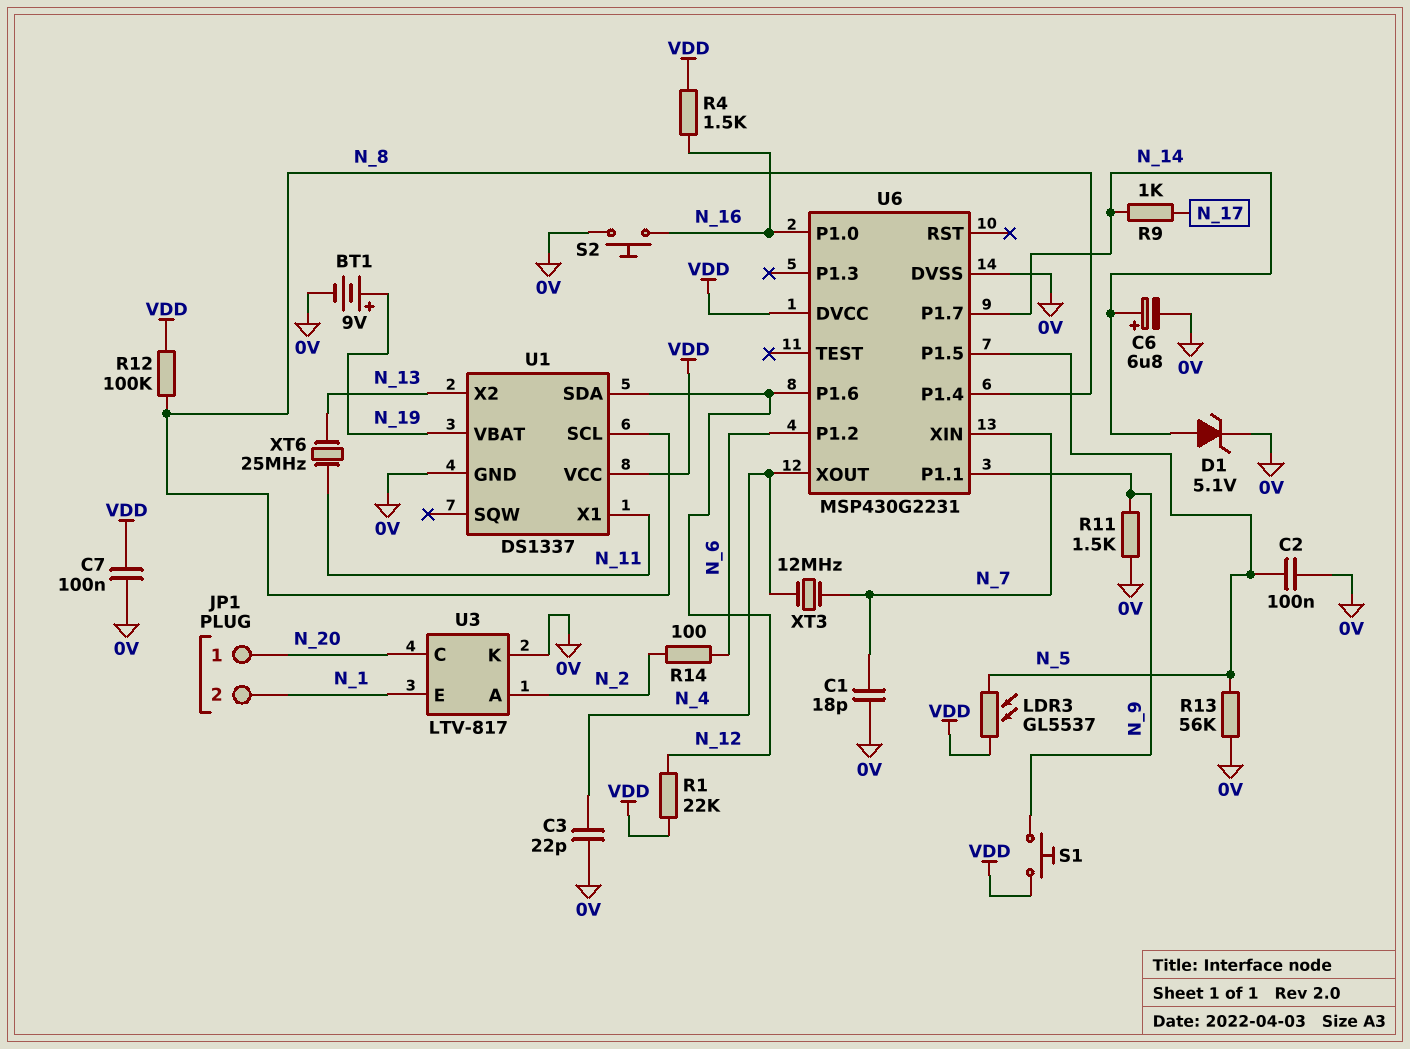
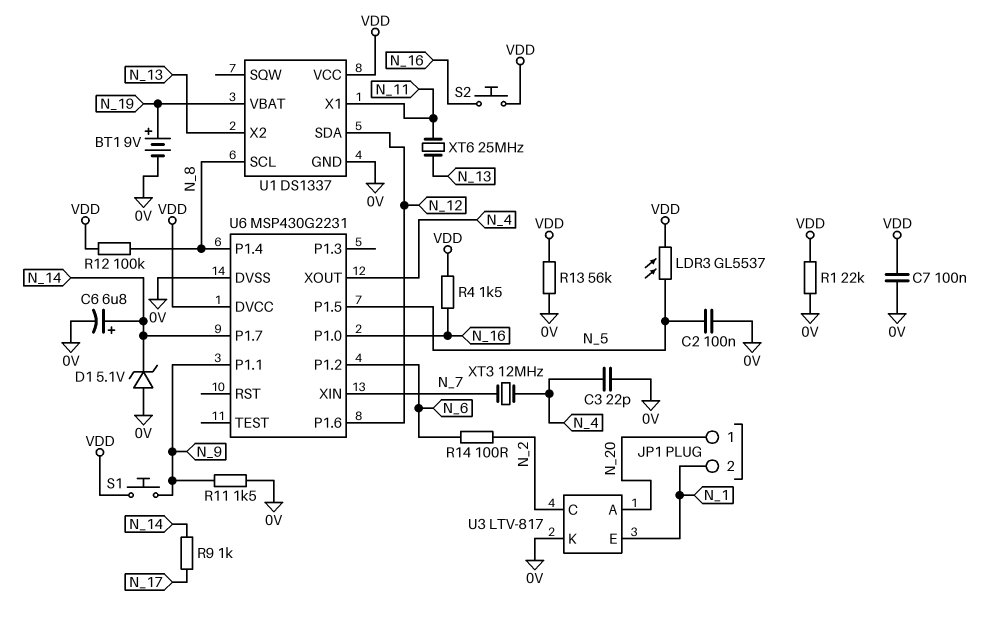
C1: 18pF (0V, N_7) -> none
D1: zener 5.1V (A N_14, K 0V) -> zener 5.1V (A 0V, K N_14)
R1: 22k (N_12, VDD) -> 22k (0V, VDD)
R13: 56k (0V, N_5) -> 56k (0V, VDD)
S2: button (0V, N_16) -> button (N_16, VDD)
U3 pin A: N_2 -> N_20
U3 pin C: N_20 -> N_2

